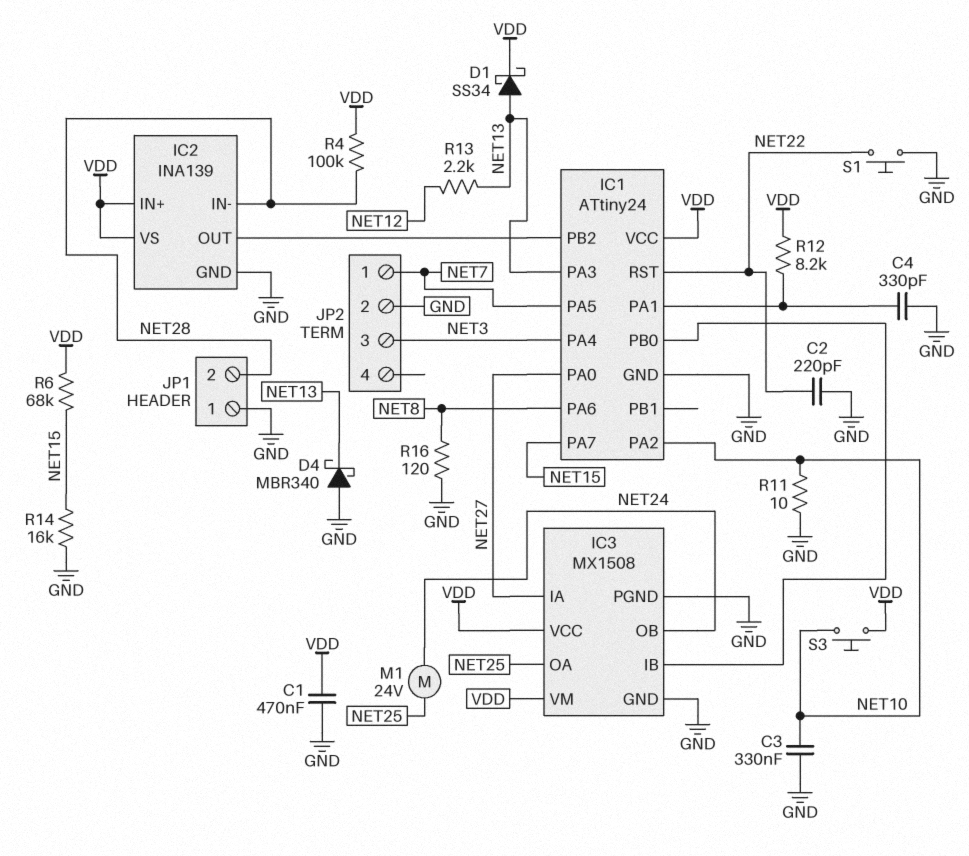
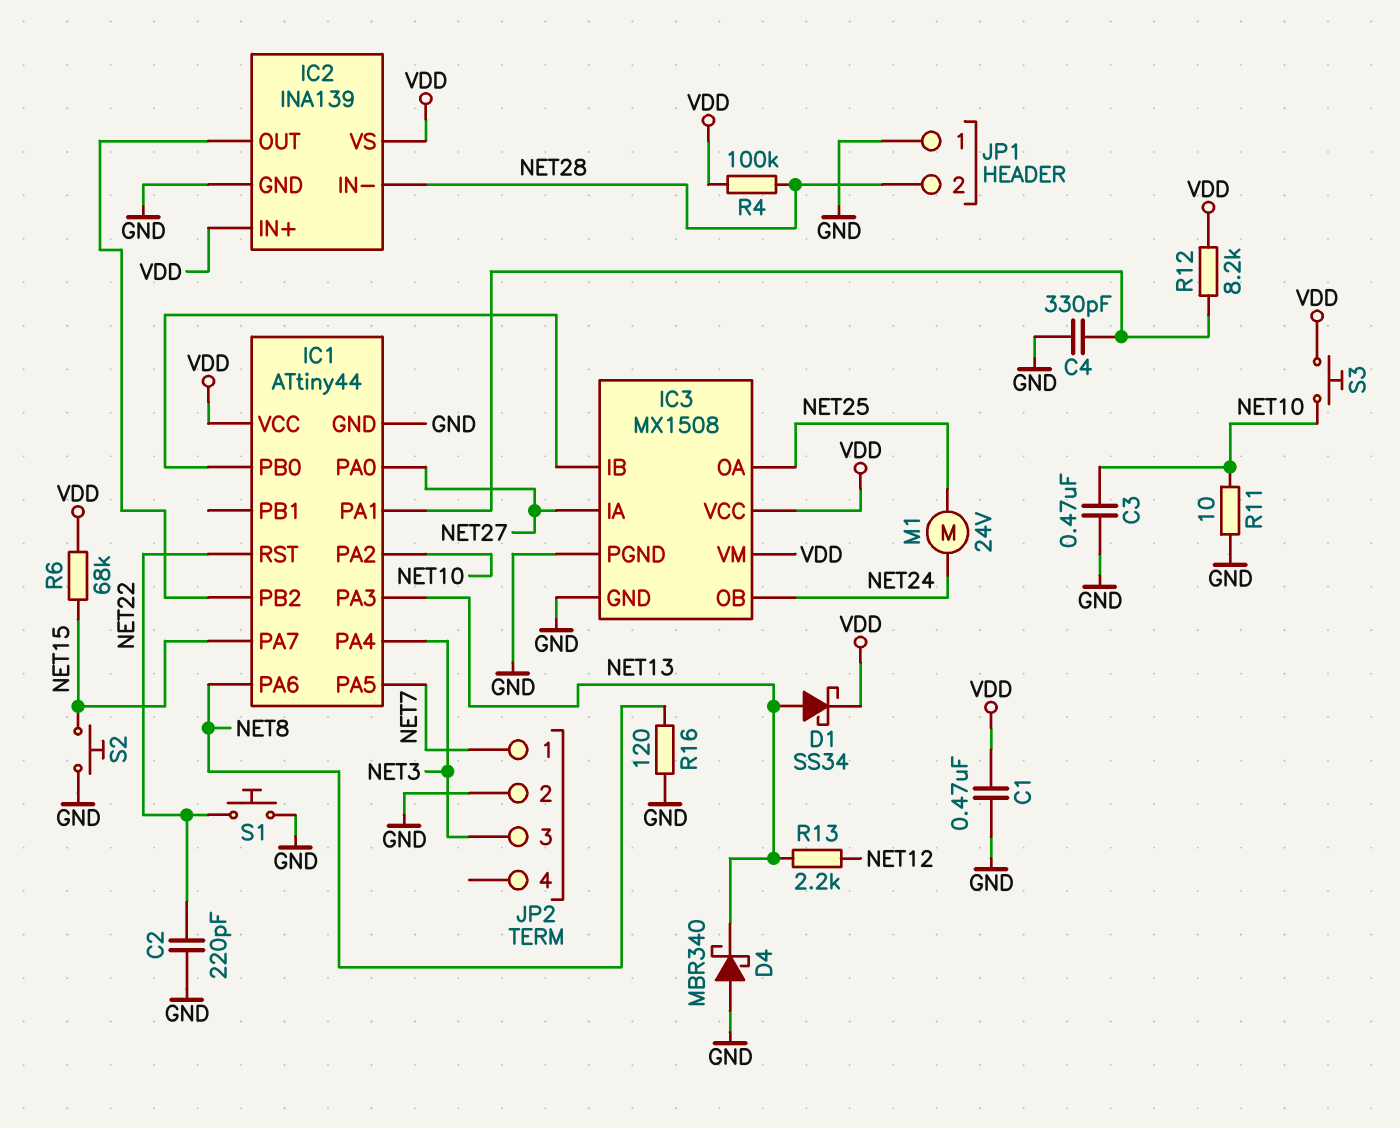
C3: 330nF (GND, NET10) -> 470nF (GND, NET10)
IC1: ATtiny24 -> ATtiny44
R14: 16k (GND, NET15) -> none
S2: none -> button (GND, NET15)

